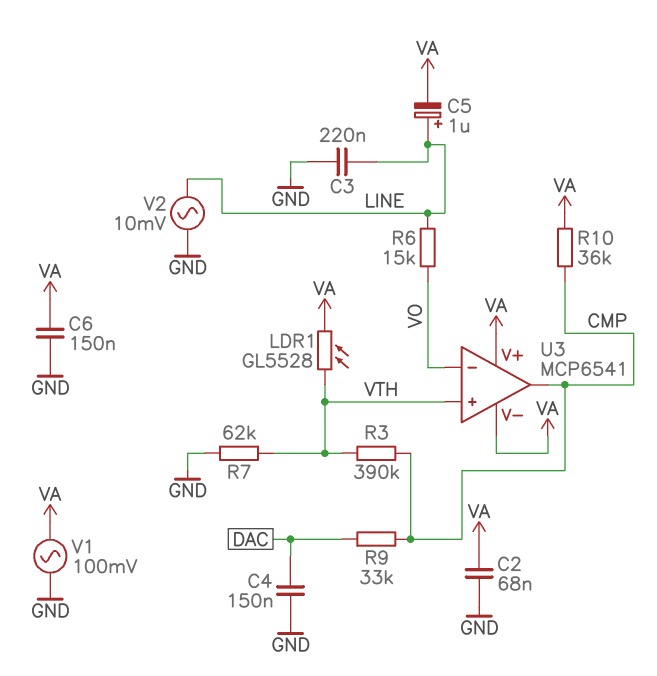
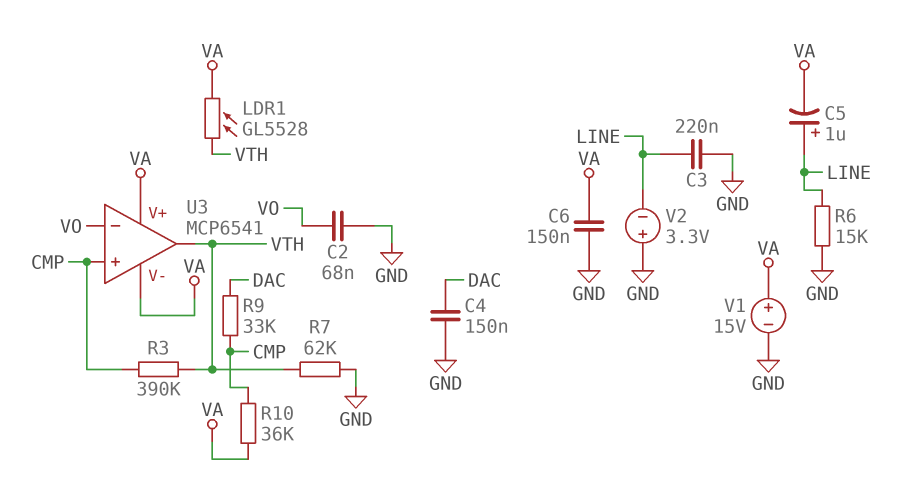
C2: 68nF (GND, VA) -> 68nF (GND, VO)
R6: 15k (LINE, VO) -> 15k (GND, LINE)
U3 pin in+: VTH -> CMP
U3 pin out: CMP -> VTH
V1: AC 100mV (GND, VA) -> 15V (plus VA, minus GND)
V2: AC 10mV (GND, LINE) -> 3.3V (plus GND, minus LINE)

